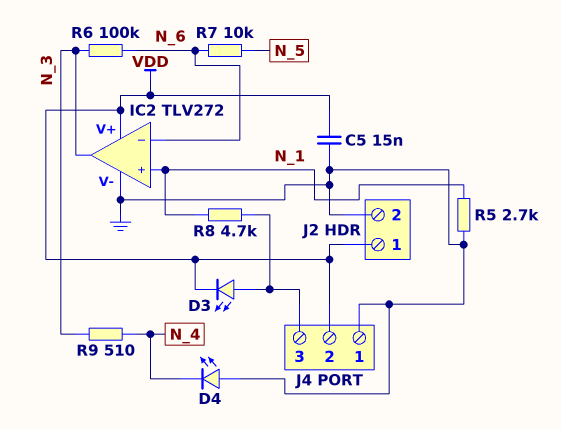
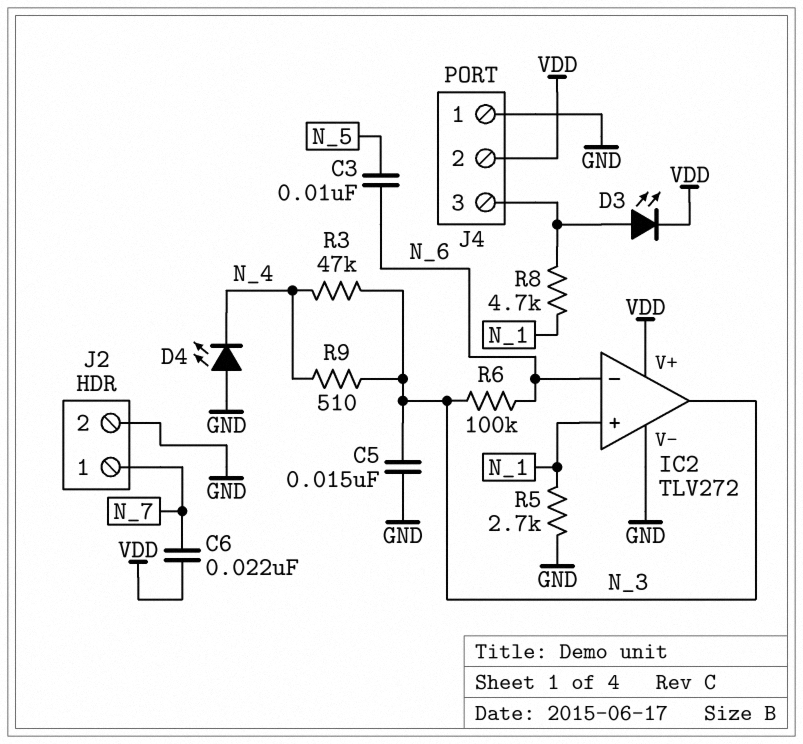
C3: none -> 10nF (N_5, N_6)
C5: 15nF (GND, VDD) -> 15nF (GND, N_3)
C6: none -> 22nF (N_7, VDD)
J2 pin 1: VDD -> N_7
R3: none -> 47k (N_3, N_4)
R7: 10k (N_5, N_6) -> none

